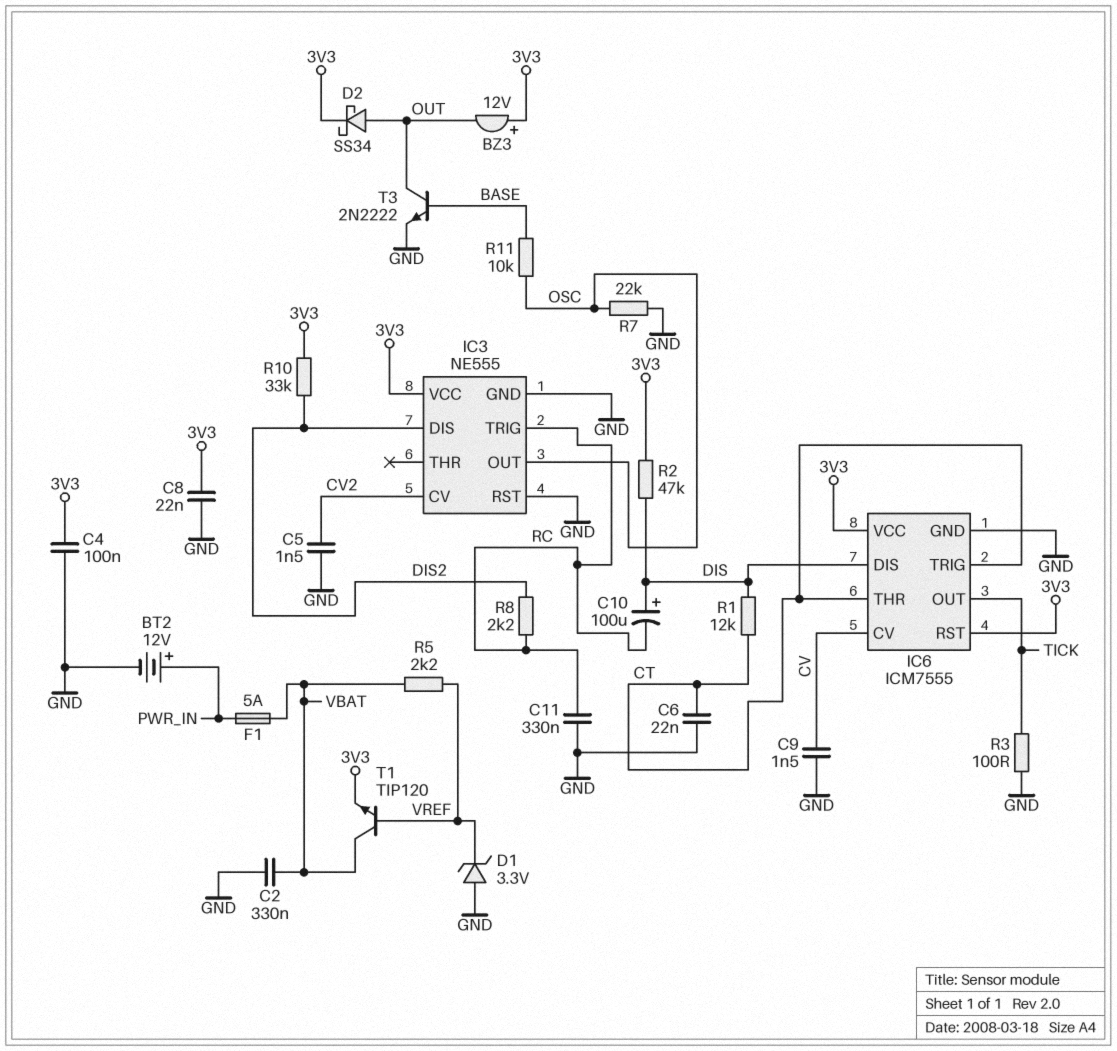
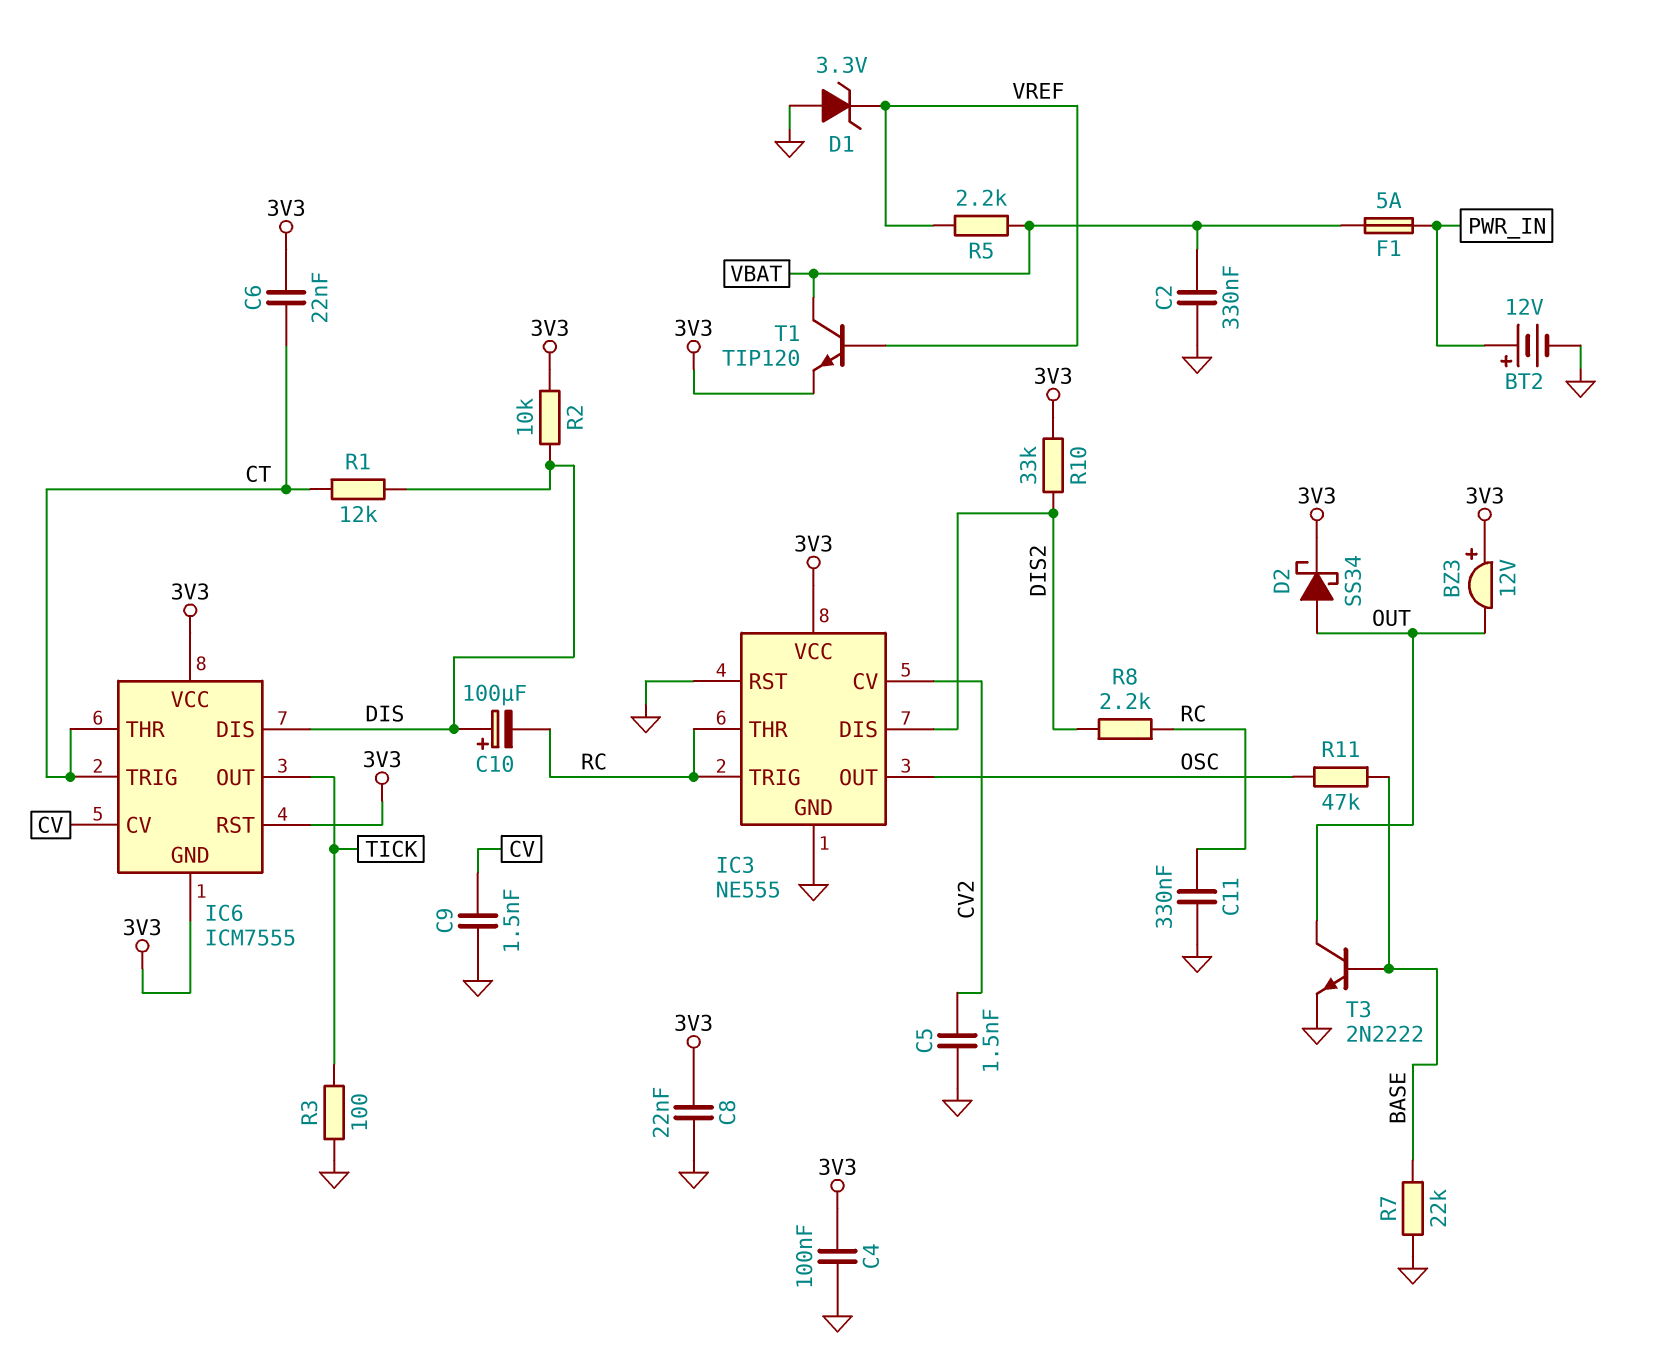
C6: 22nF (CT, GND) -> 22nF (3V3, CT)
IC3 pin THR: none -> RC
IC6 pin GND: GND -> 3V3
R2: 47k (3V3, DIS) -> 10k (3V3, DIS)
R7: 22k (GND, OSC) -> 22k (BASE, GND)
R11: 10k (BASE, OSC) -> 47k (BASE, OSC)

